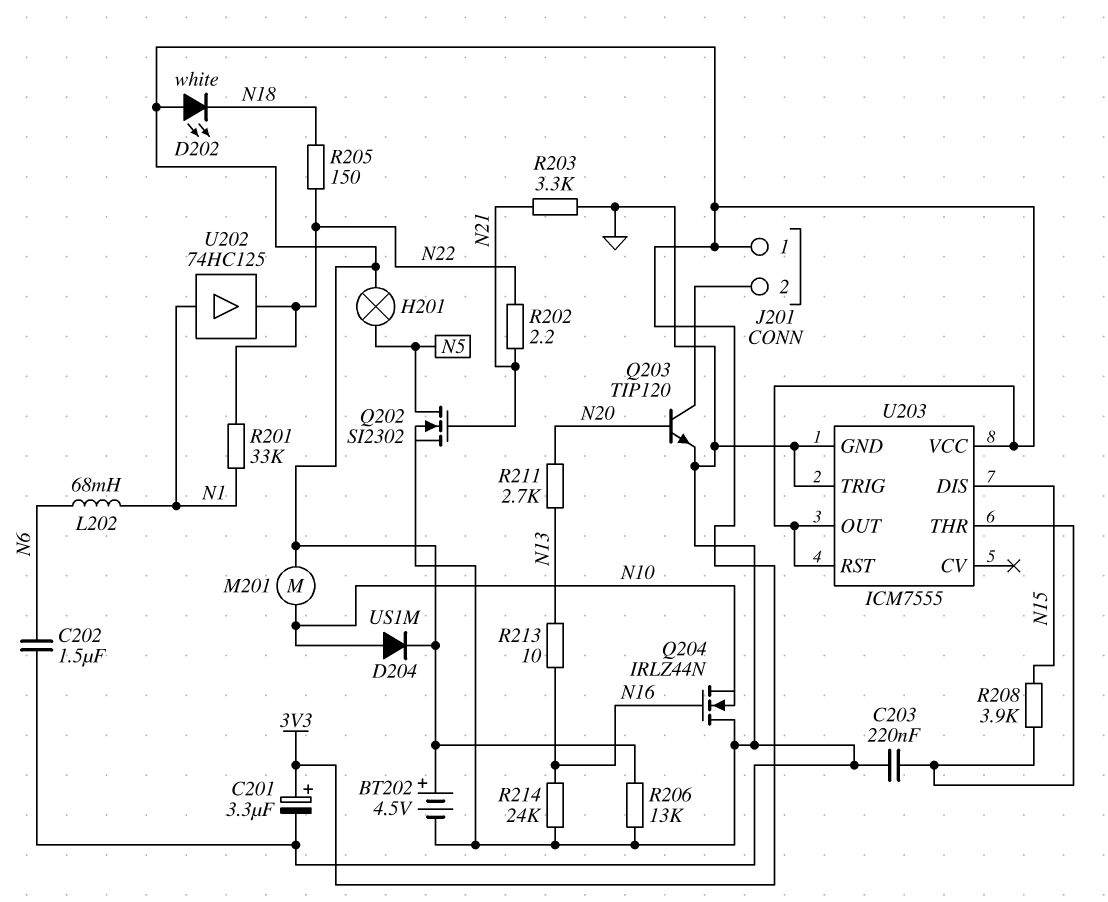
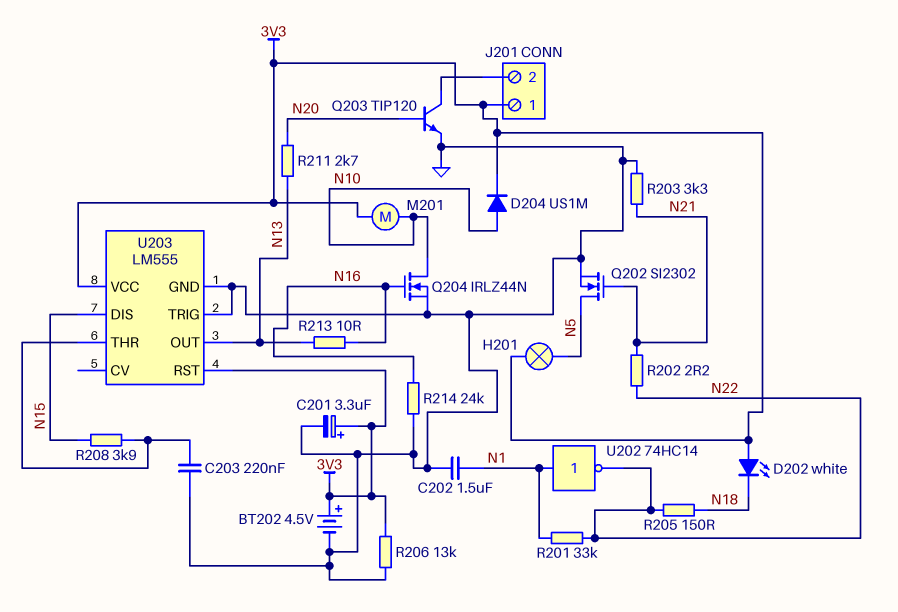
C202: 1.5uF (GND, N6) -> 1.5uF (GND, N1)
L202: 68mH (N1, N6) -> none
Q204: NMOS IRLZ44N (G N16, D GND, S N10) -> NMOS IRLZ44N (G N16, D N10, S GND)
U202: buffer 74HC125 (in N1, out N22) -> NOT 74HC14 (in N1, out N22)
U203: ICM7555 -> LM555
U203 pin OUT: 3V3 -> N13

